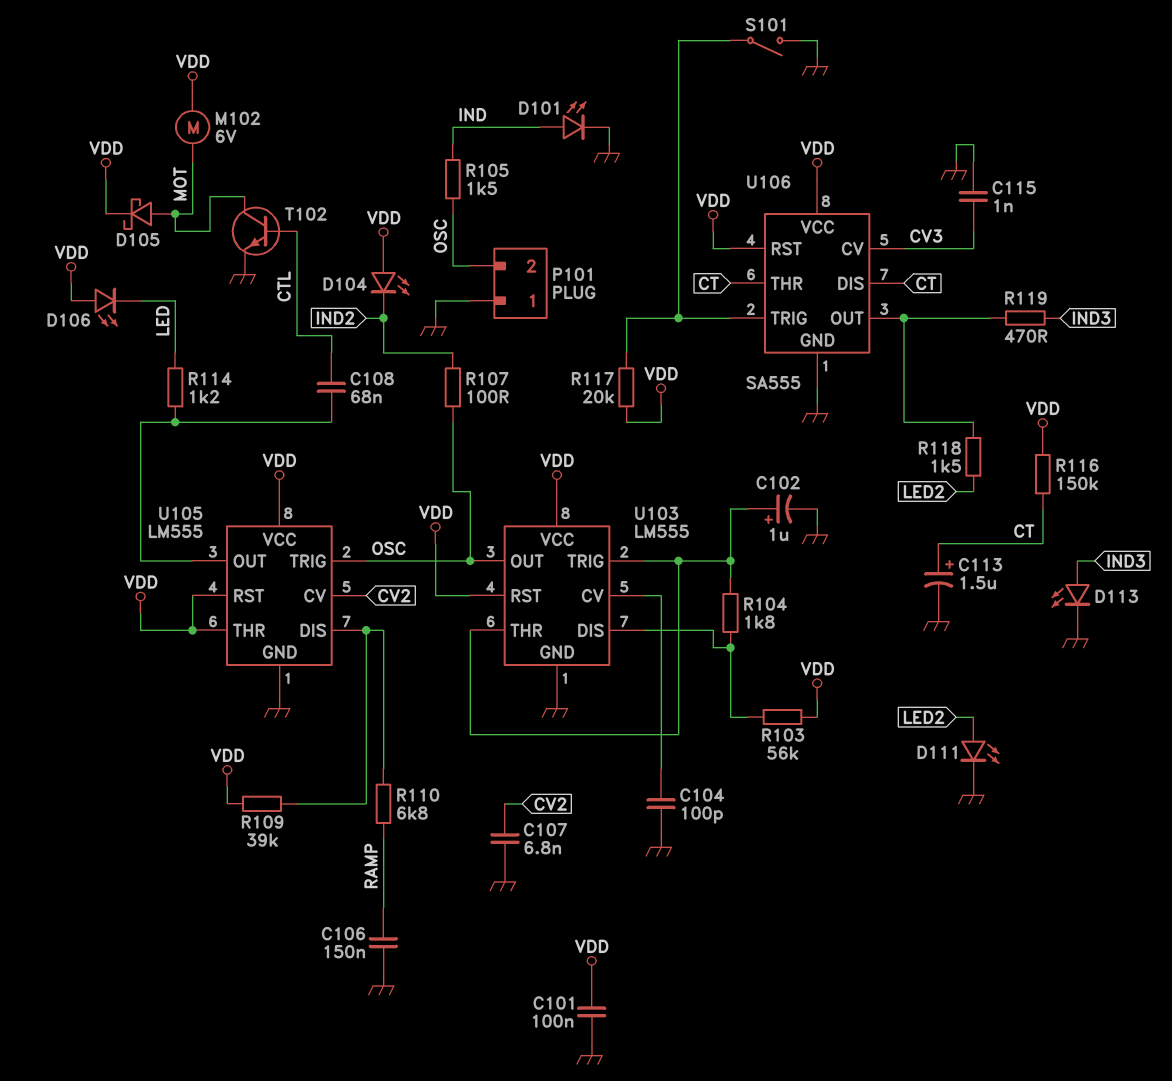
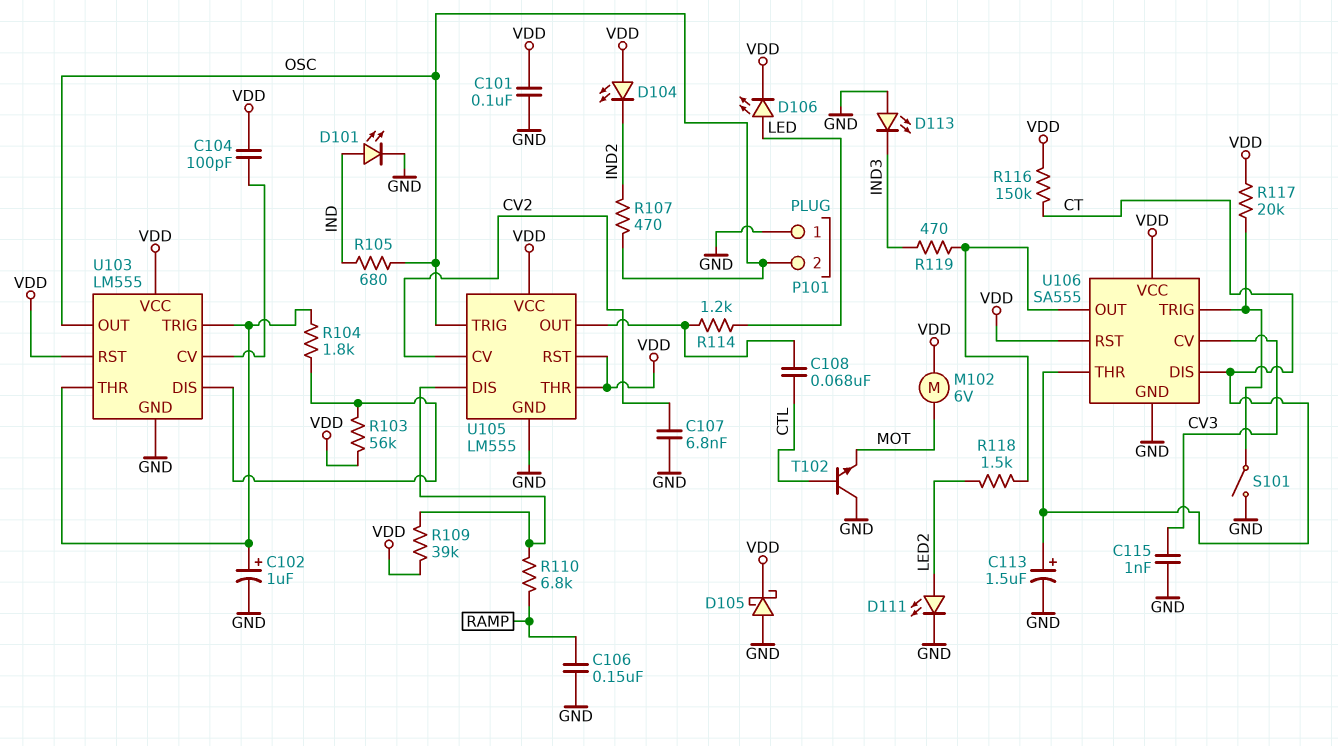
C104: 100pF (GND, U103/CV) -> 100pF (U103/CV, VDD)
D105: schottky (A MOT, K VDD) -> schottky (A GND, K VDD)
D106: LED (A VDD, K LED) -> LED (A LED, K VDD)
D113: LED (A IND3, K GND) -> LED (A GND, K IND3)
R105: 1.5k (IND, OSC) -> 680 (IND, OSC)
R107: 100 (IND2, OSC) -> 470 (IND2, OSC)
T102: NPN (B CTL, C MOT, E GND) -> NPN (B CTL, C GND, E MOT)

